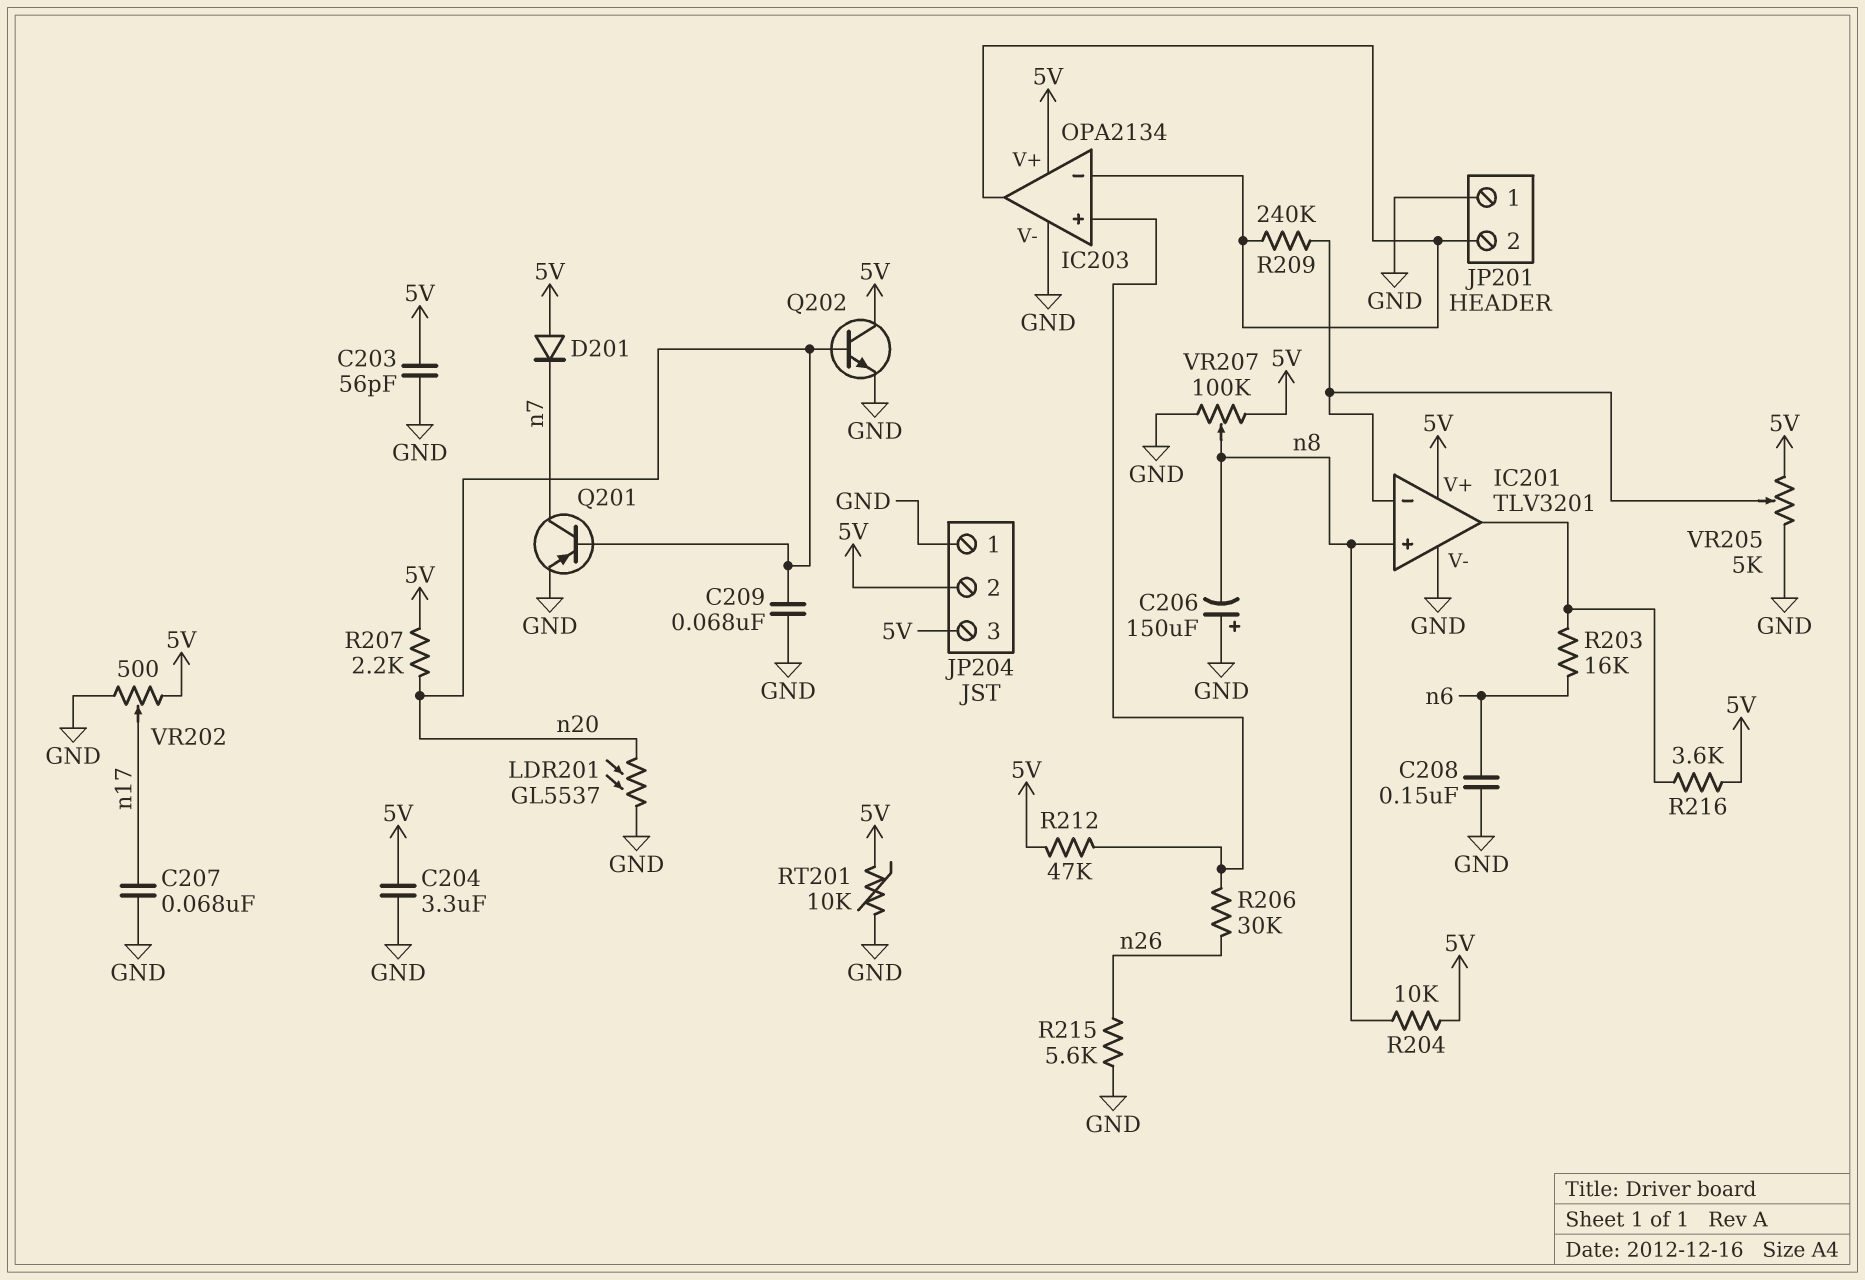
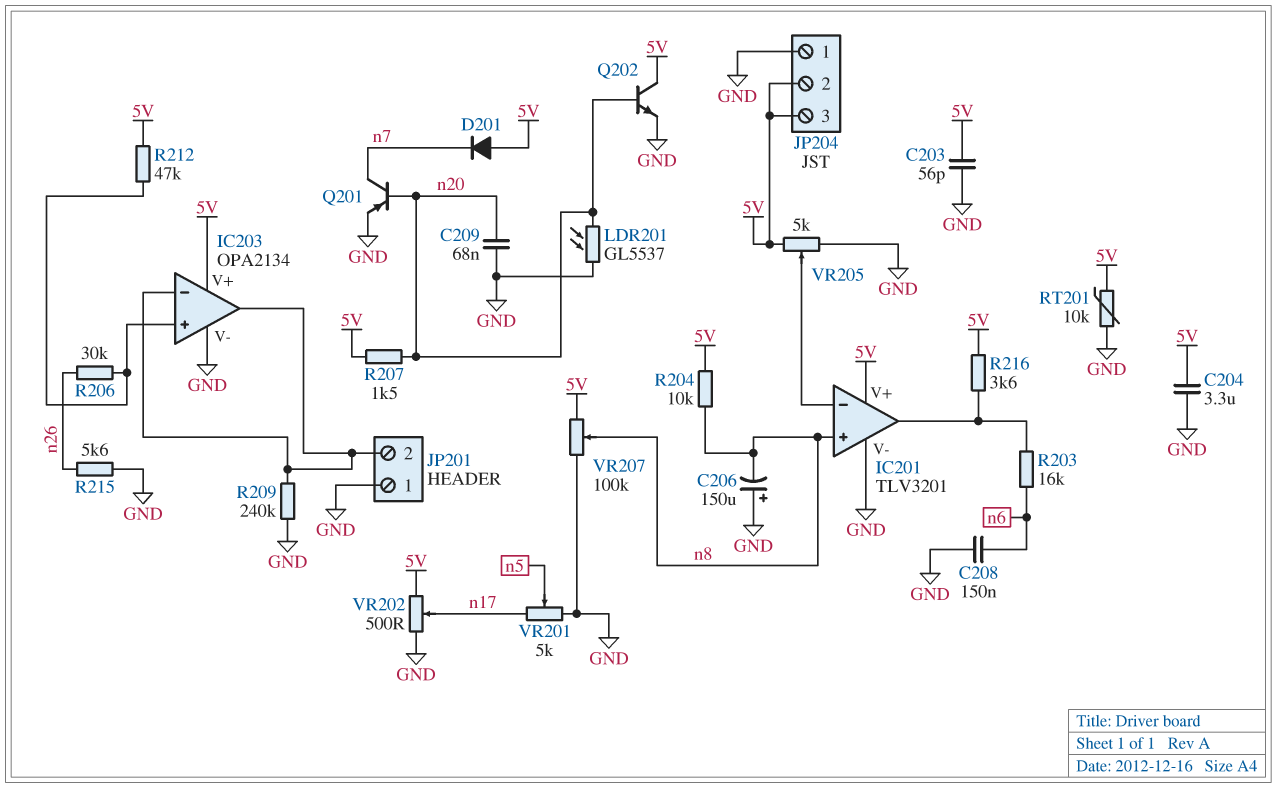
C207: 68nF (GND, n17) -> none
R207: 2.2k (5V, n20) -> 1.5k (5V, n20)
R209: 240k (IC201/in-, IC203/in-) -> 240k (GND, IC203/in-)
VR201: none -> 5k (GND, n17, wiper n5)

